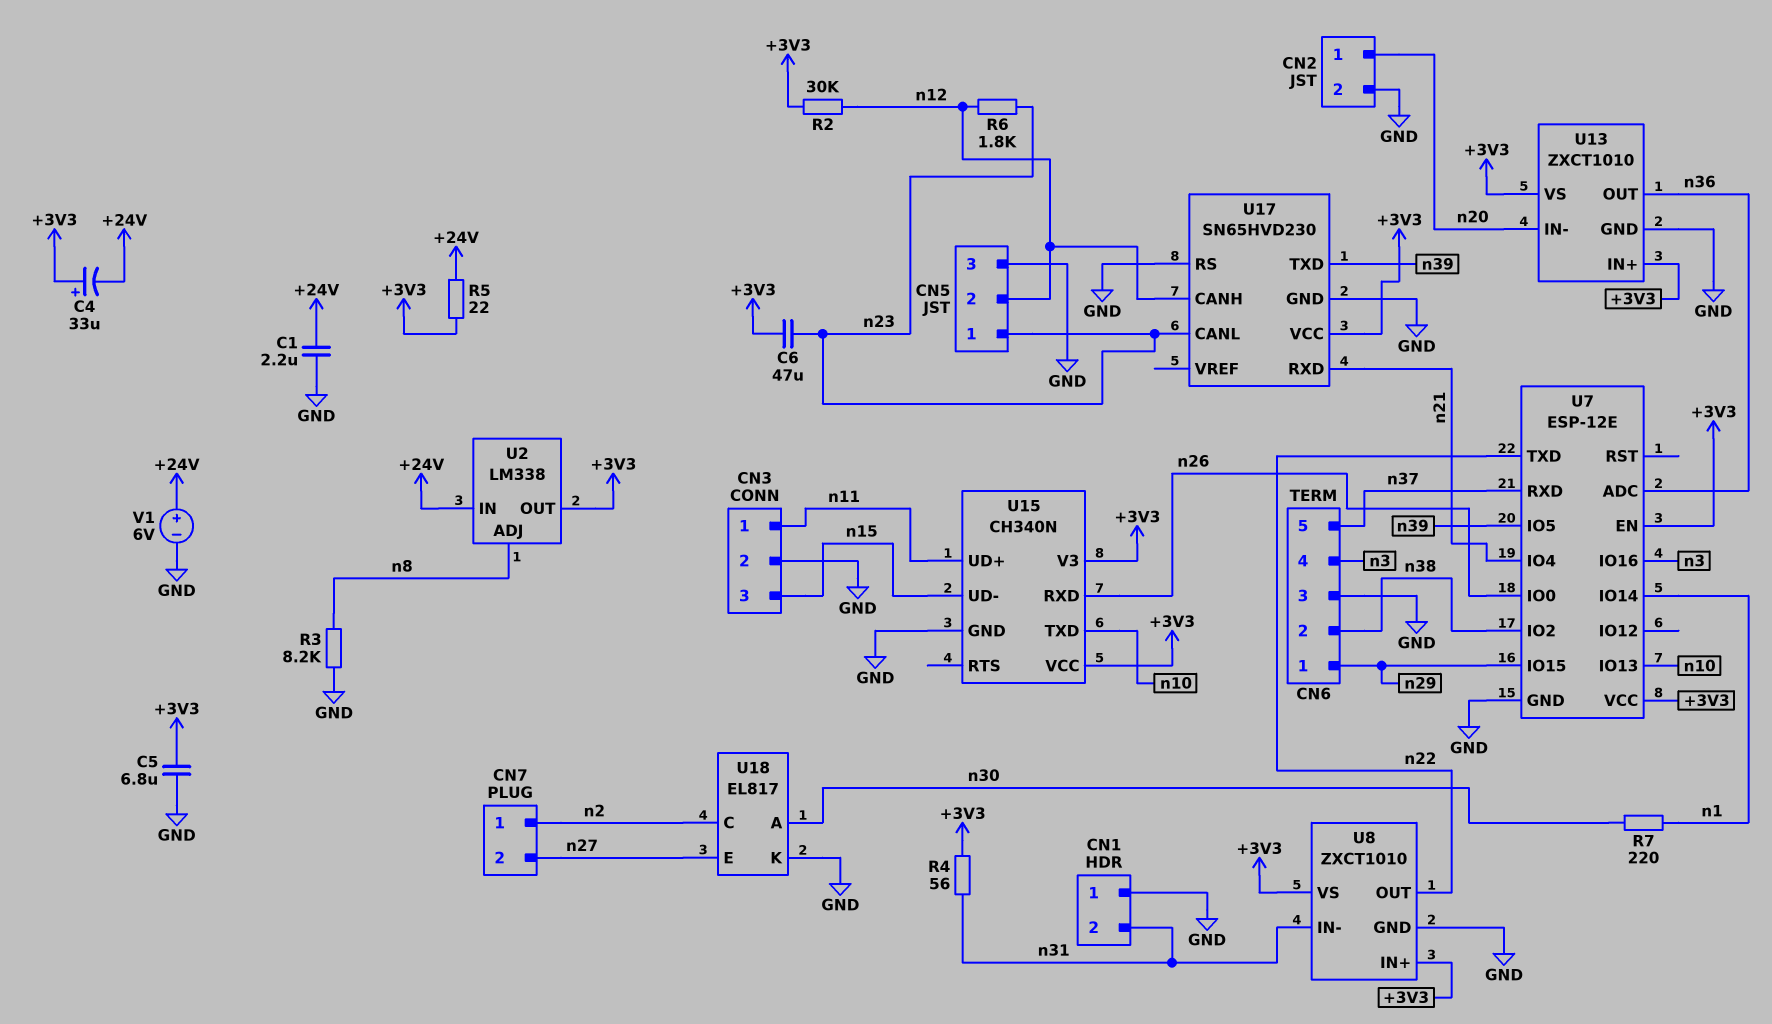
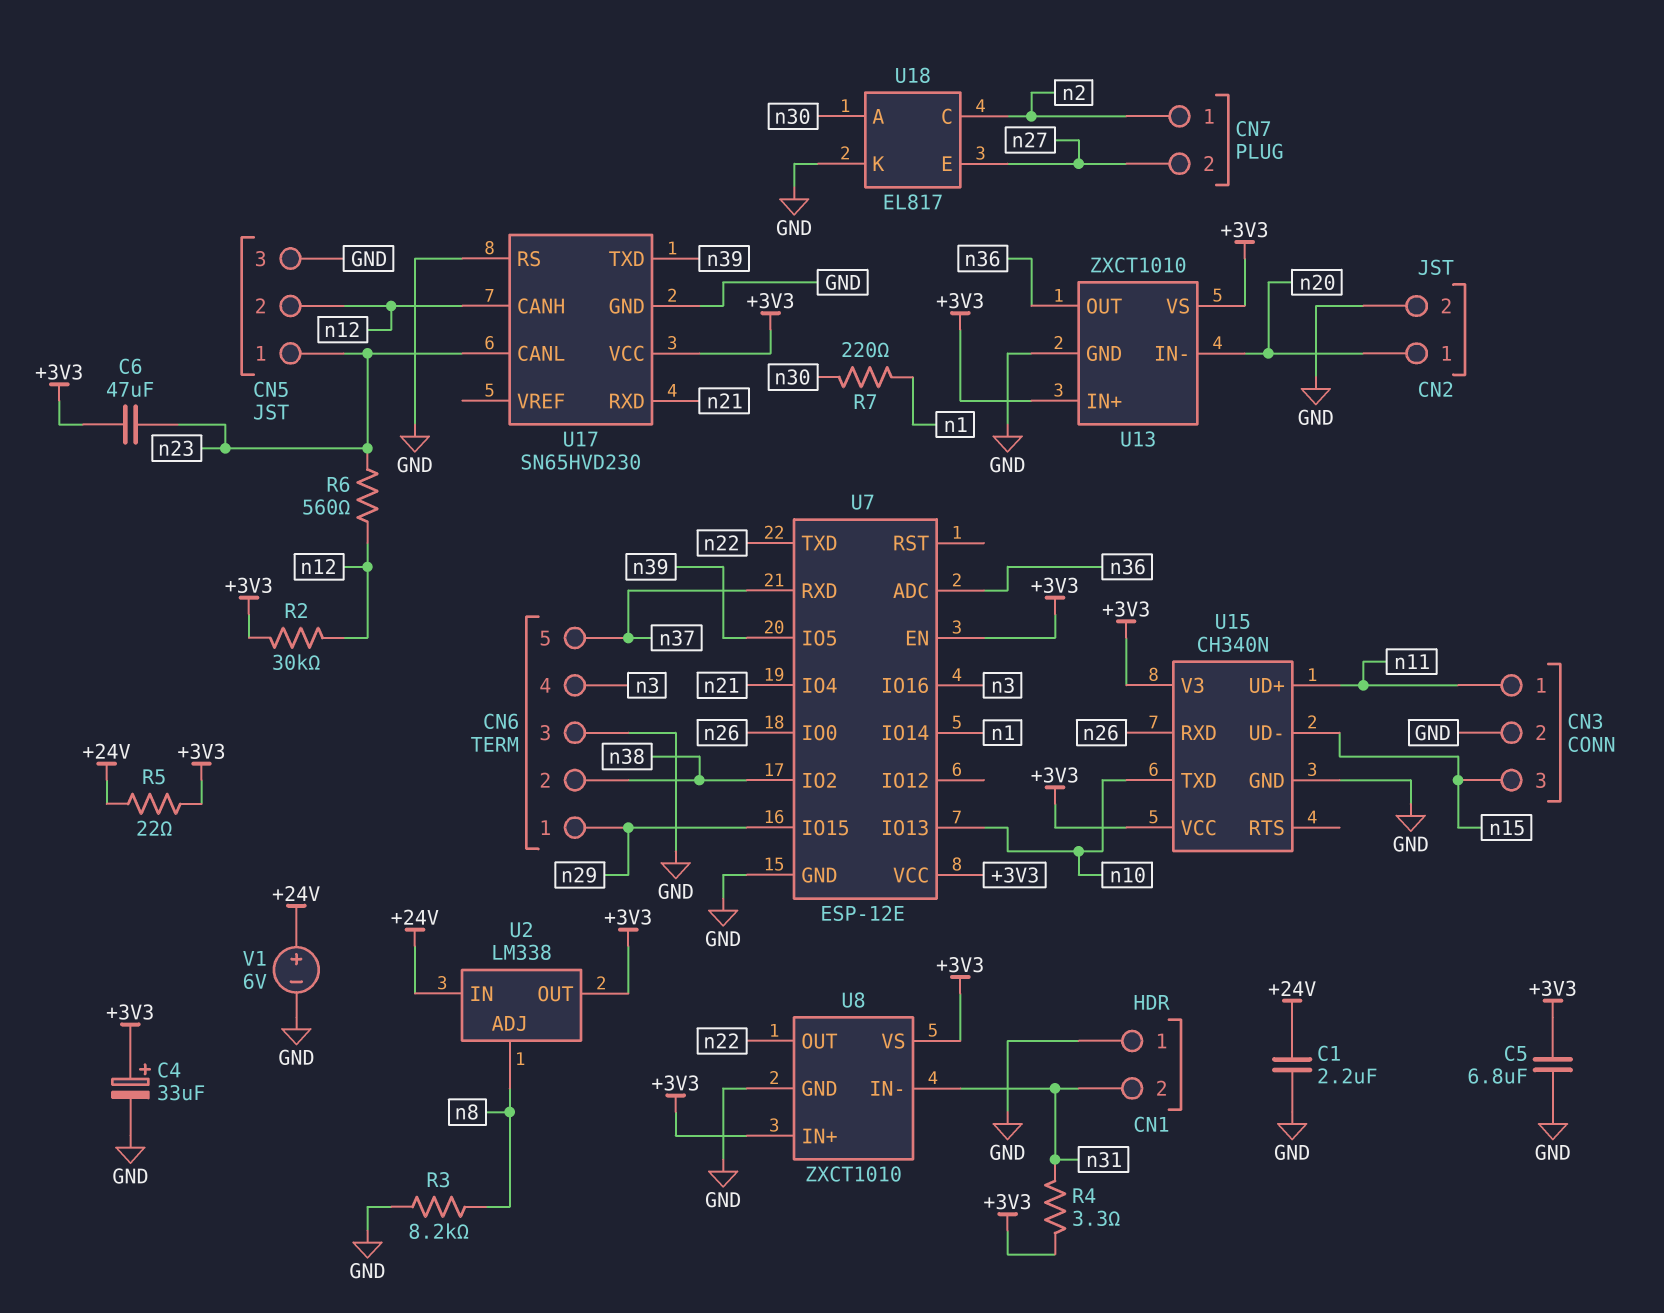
C4: 33uF (plus +3V3, minus +24V) -> 33uF (plus +3V3, minus GND)
R4: 56 (+3V3, n31) -> 3.3 (+3V3, n31)
R6: 1.8k (n12, n23) -> 560 (n12, n23)

